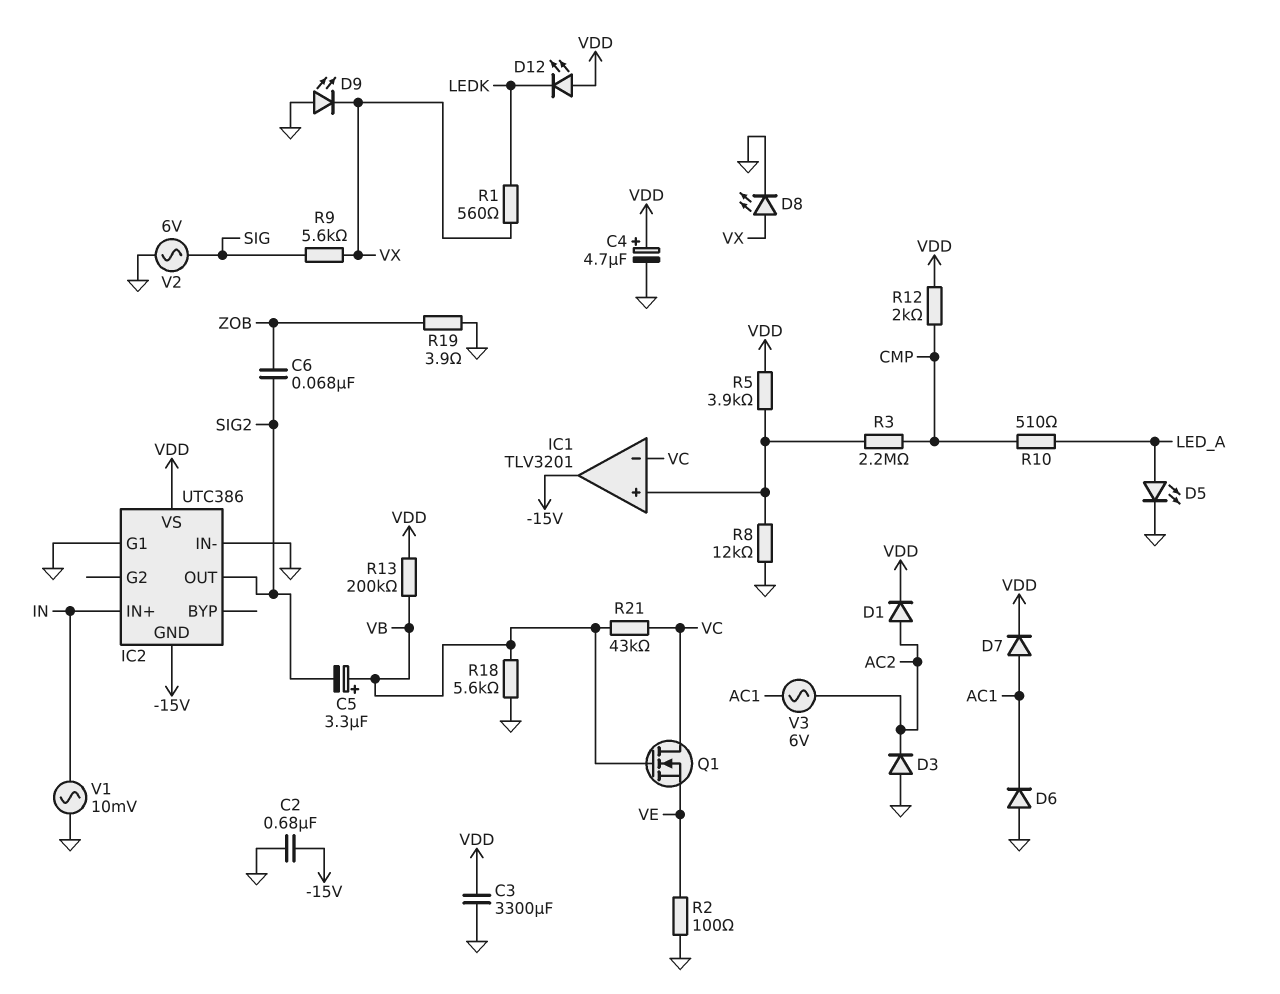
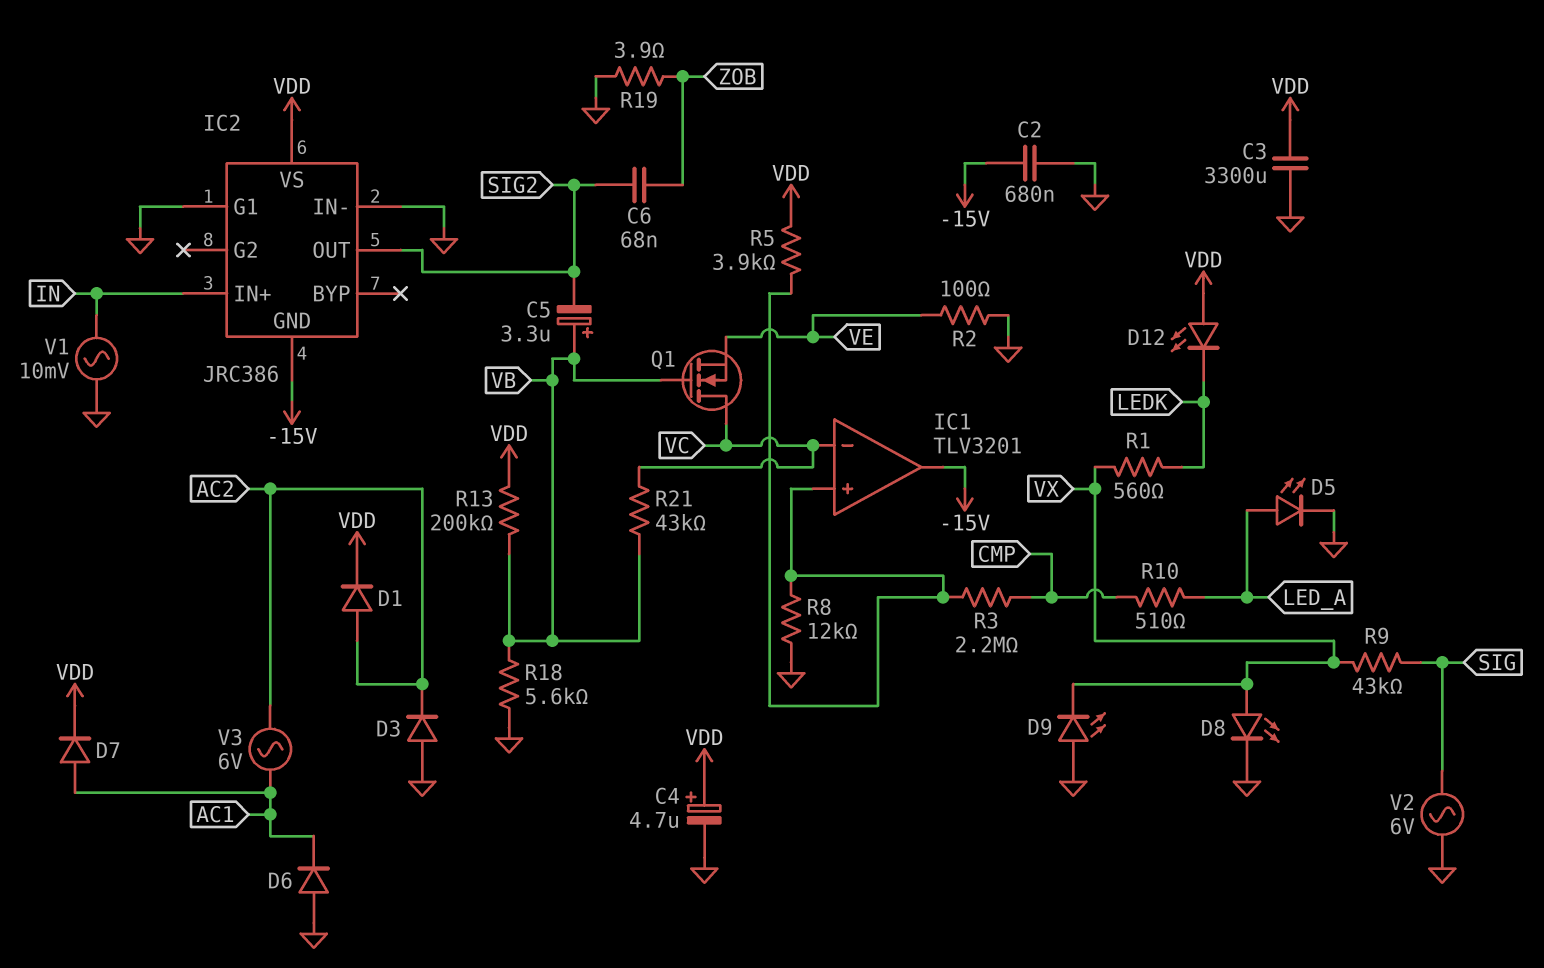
IC2: UTC386 -> JRC386
R9: 5.6k (SIG, VX) -> 43k (SIG, VX)
R12: 2k (CMP, VDD) -> none

